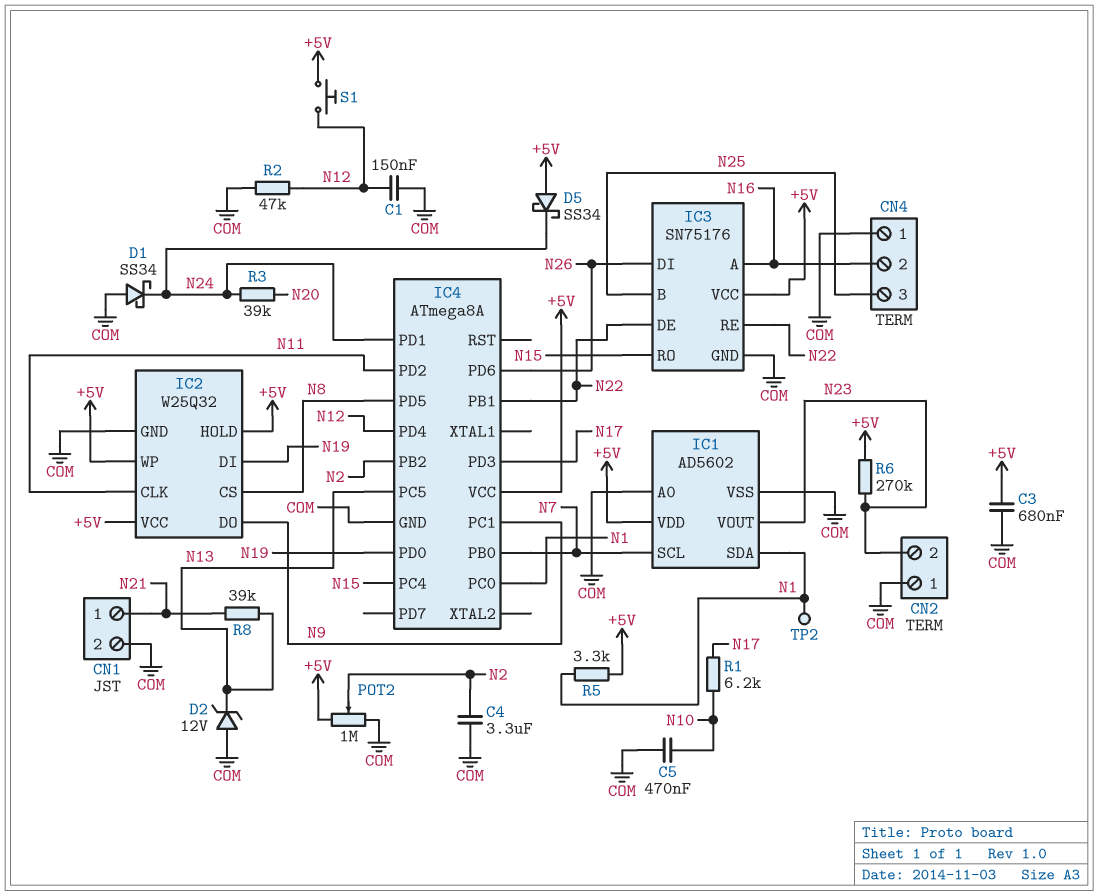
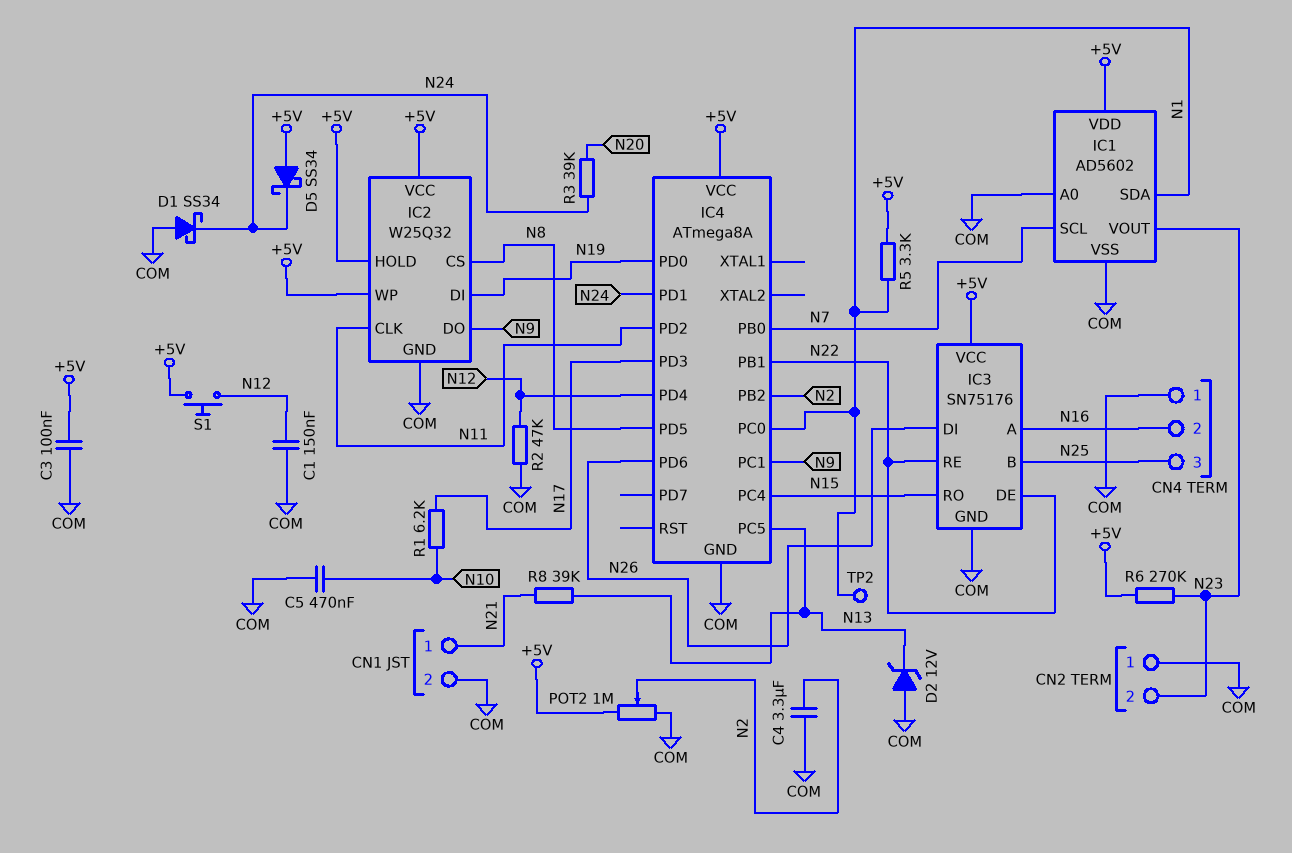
C3: 680nF (+5V, COM) -> 100nF (+5V, COM)

